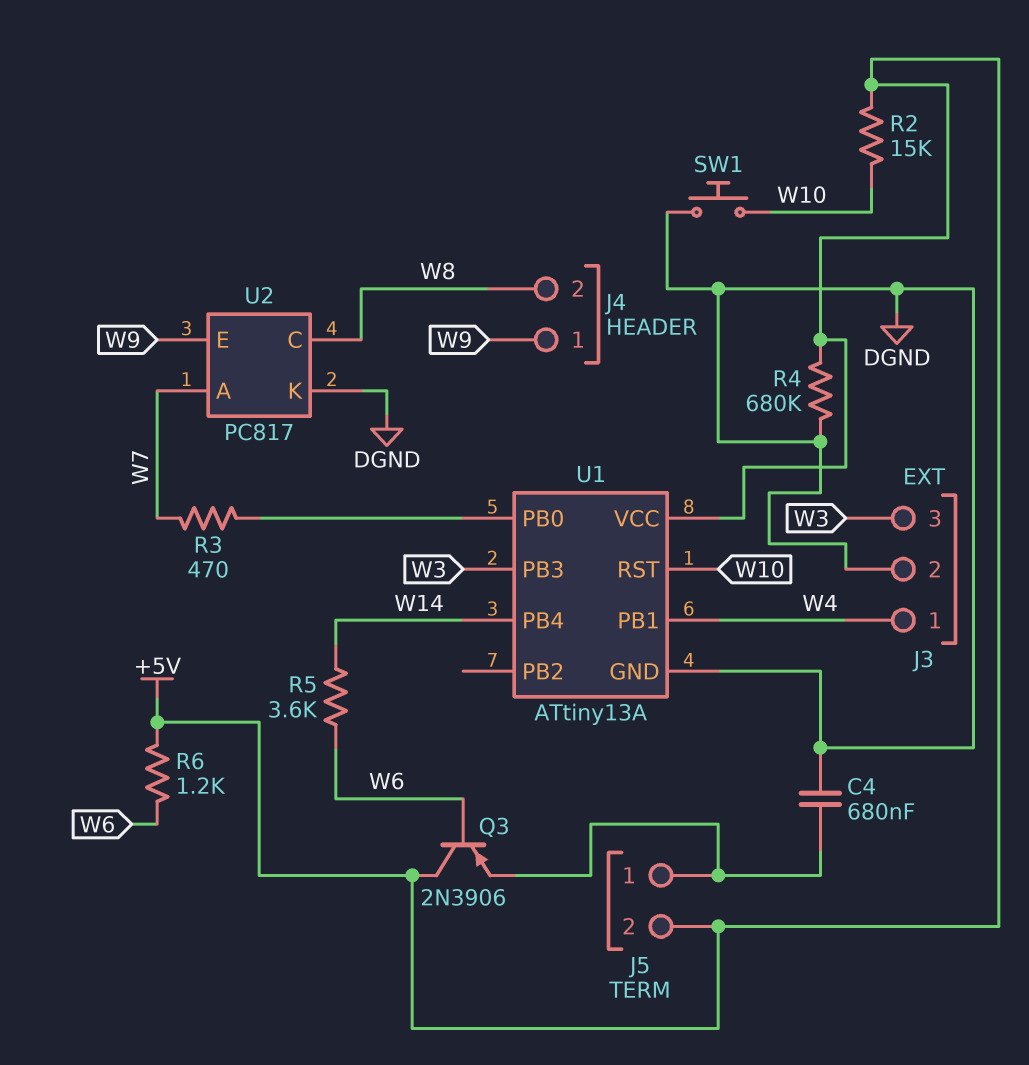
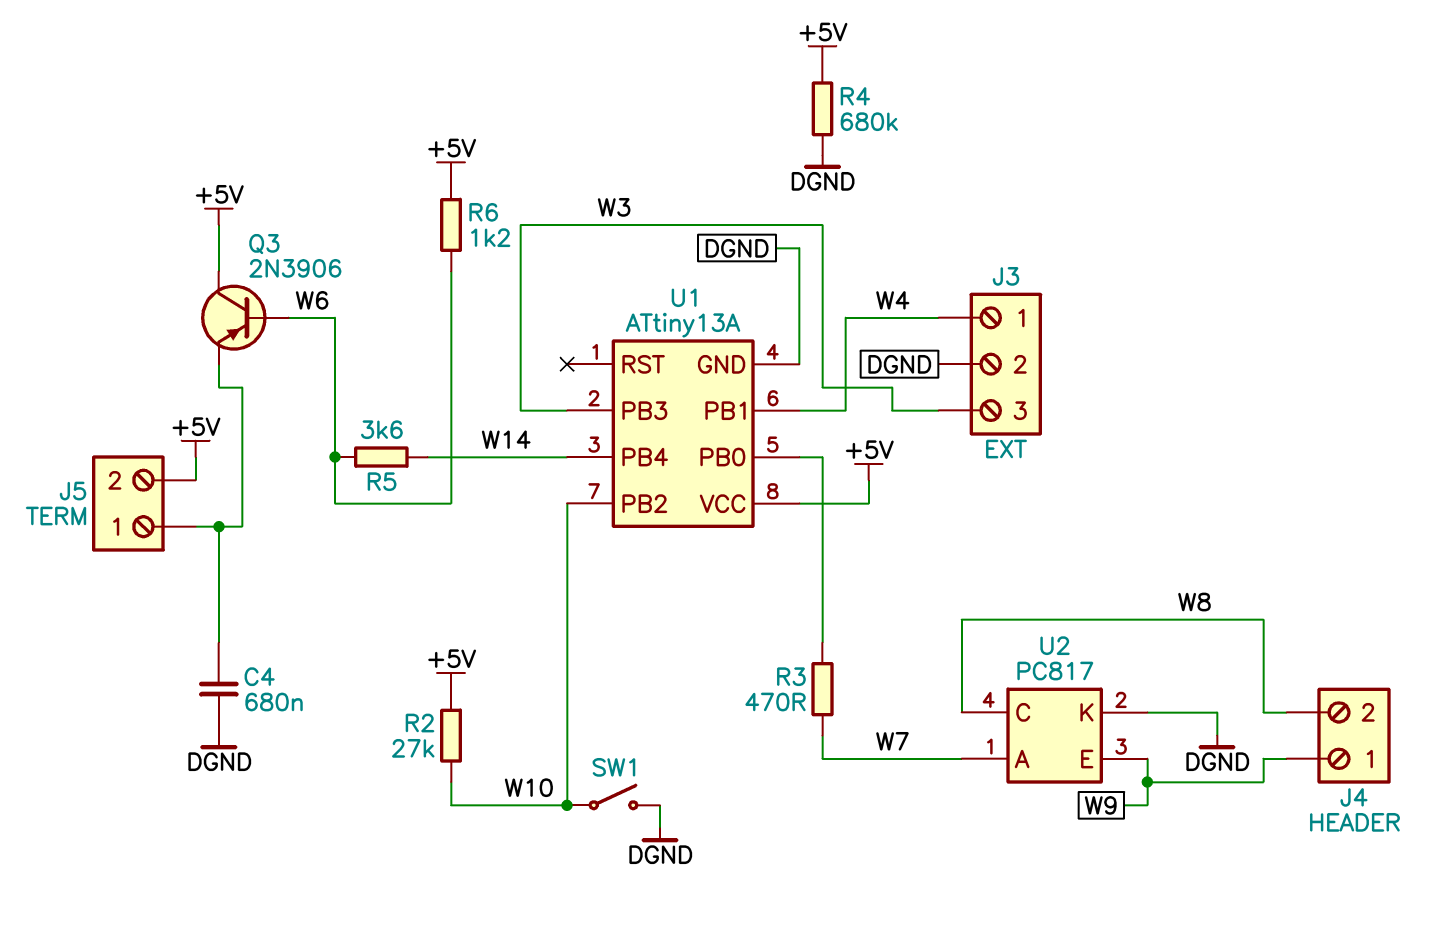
R2: 15k (+5V, W10) -> 27k (+5V, W10)
SW1: button (DGND, W10) -> switch (DGND, W10)
U1 pin PB2: none -> W10
U1 pin RST: W10 -> none

